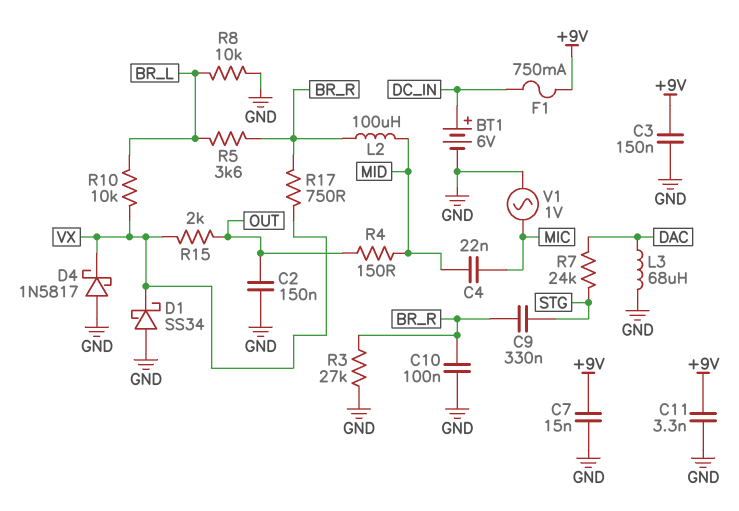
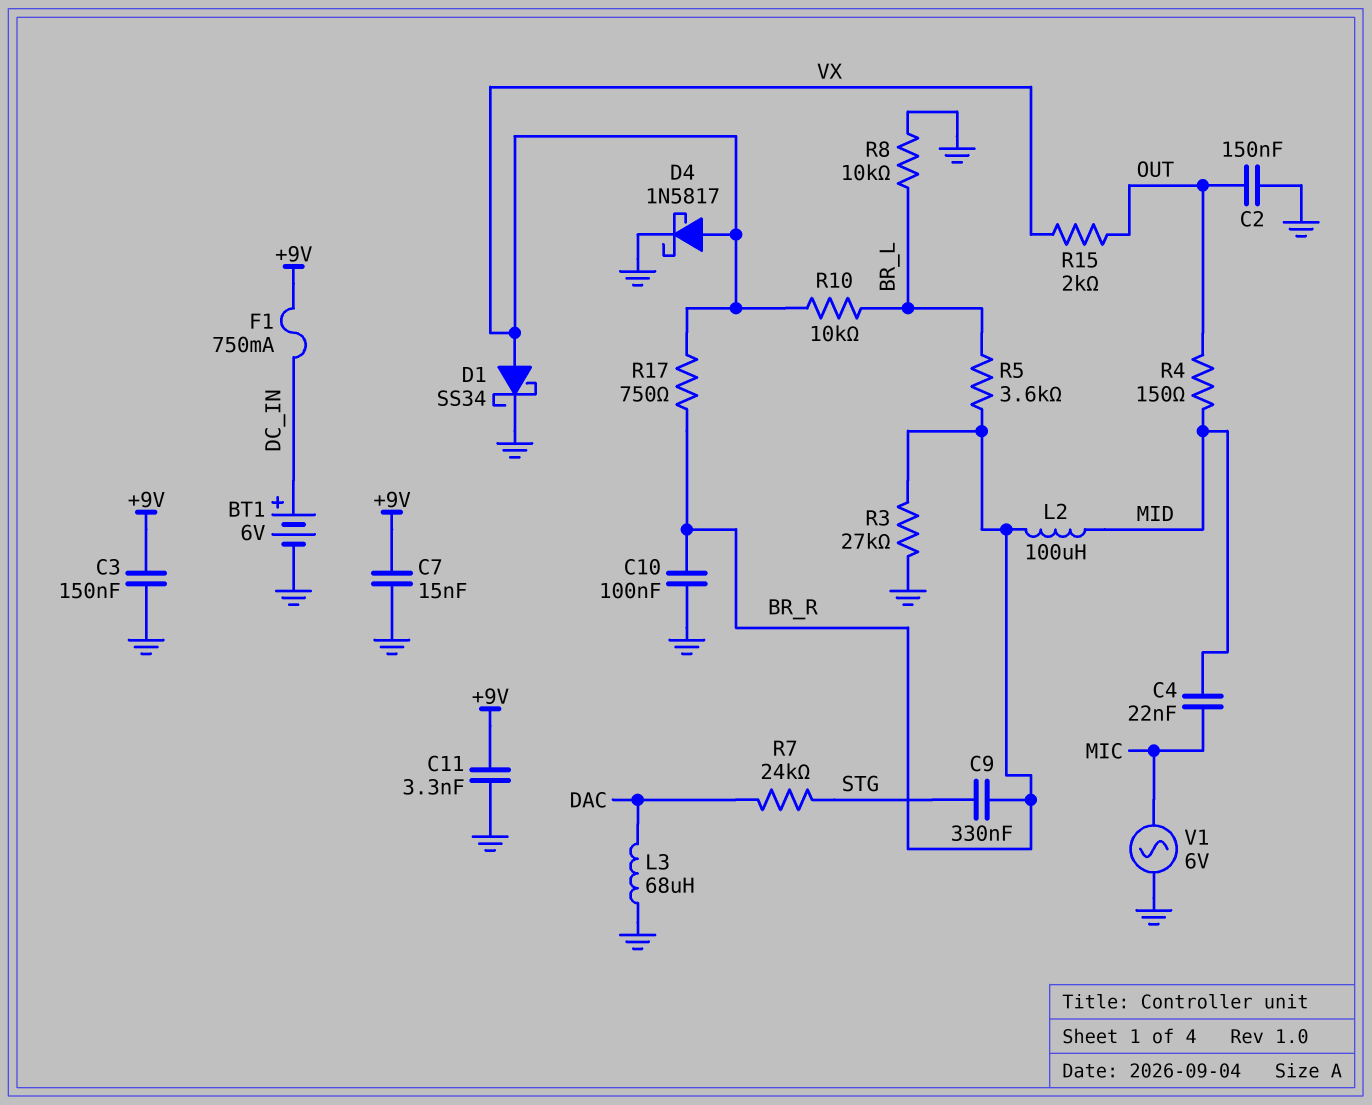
D1: schottky SS34 (A GND, K VX) -> schottky SS34 (A VX, K GND)
D4: schottky 1N5817 (A GND, K VX) -> schottky 1N5817 (A VX, K GND)
V1: AC 1V (GND, MIC) -> AC 6V (GND, MIC)

